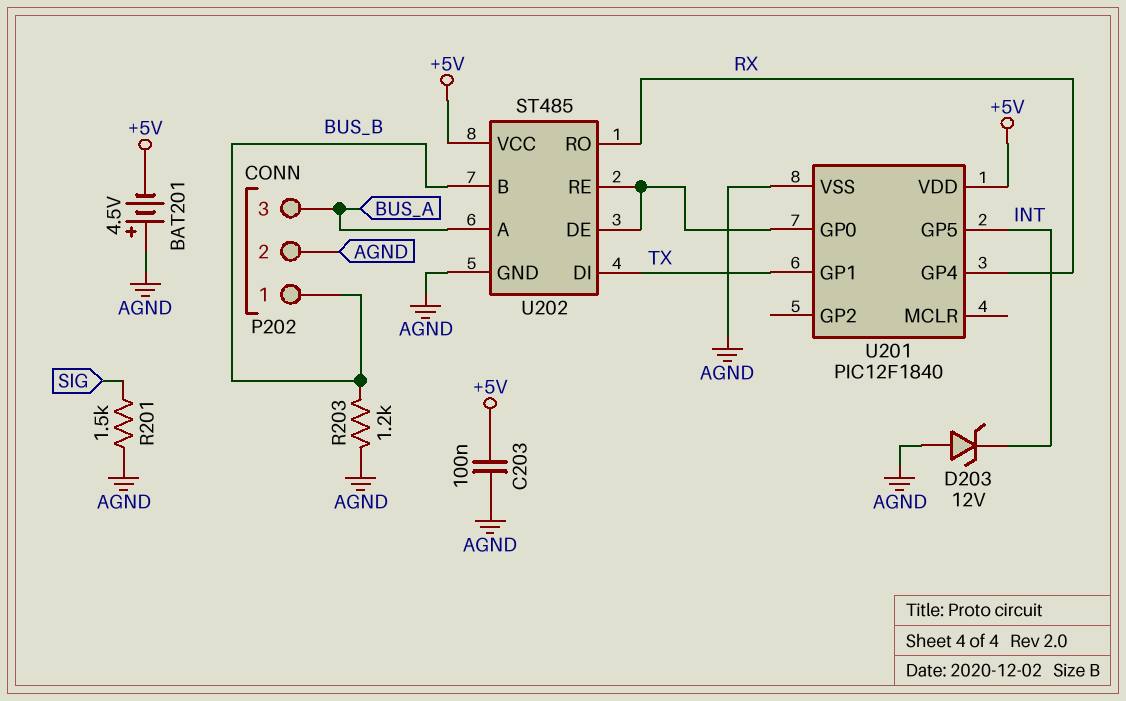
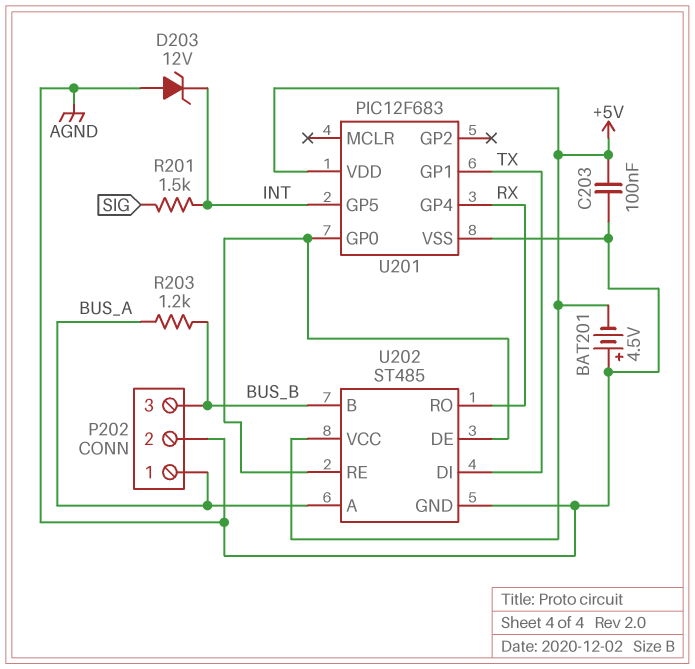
P202 pin 1: BUS_B -> BUS_A
P202 pin 3: BUS_A -> BUS_B
R201: 1.5k (AGND, SIG) -> 1.5k (INT, SIG)
R203: 1.2k (AGND, BUS_B) -> 1.2k (BUS_A, BUS_B)
U201: PIC12F1840 -> PIC12F683

